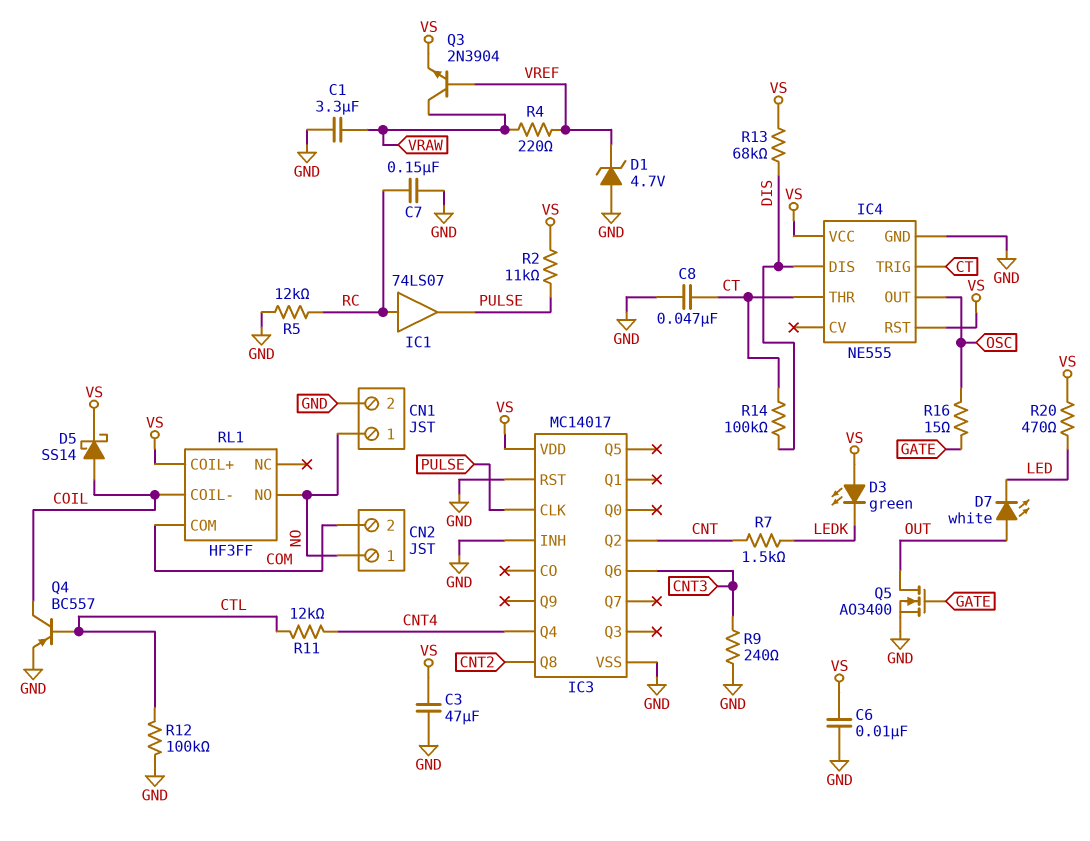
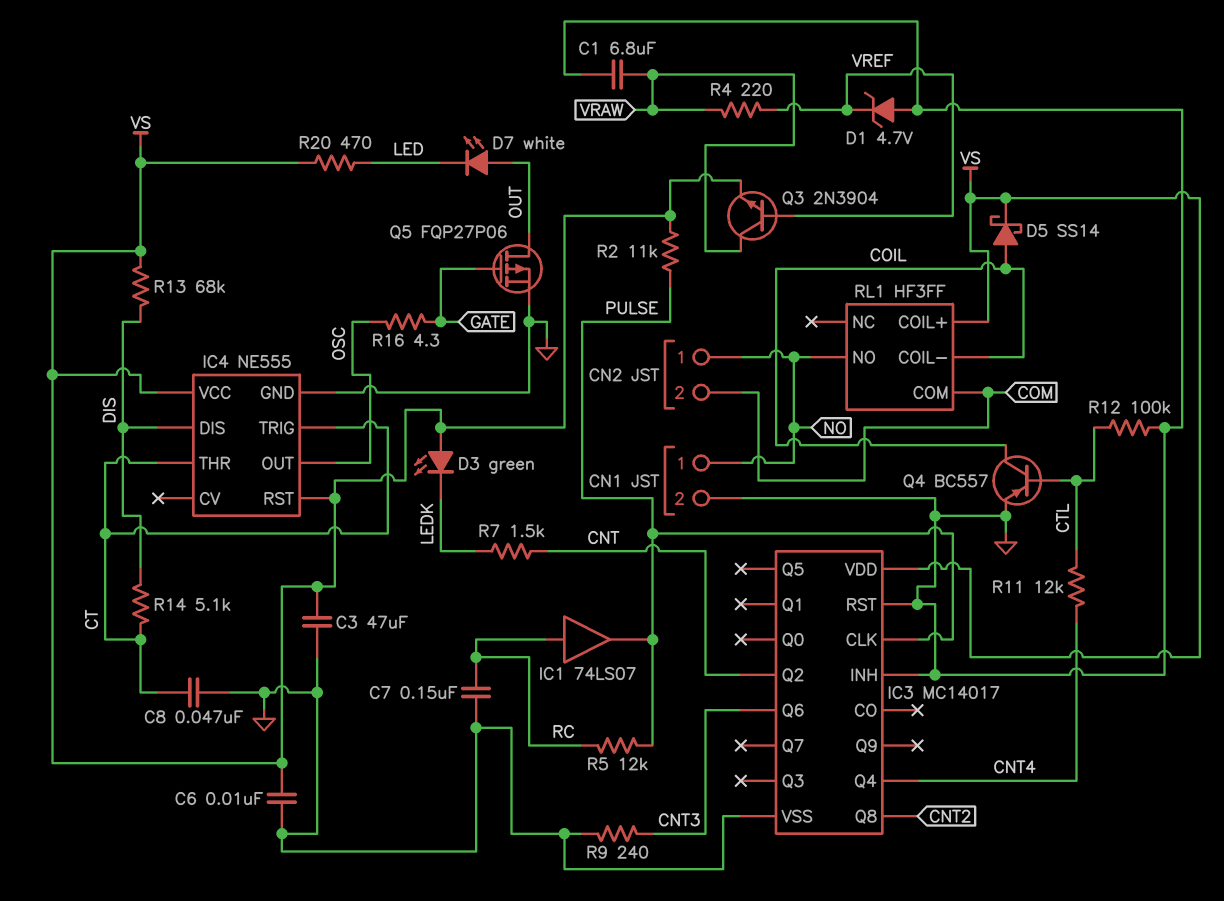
C1: 3.3uF (GND, VRAW) -> 6.8uF (GND, VRAW)
Q5: NMOS AO3400 (G GATE, D OUT, S GND) -> PMOS FQP27P06 (G GATE, D OUT, S GND)
R5: 12k (GND, RC) -> 12k (PULSE, RC)
R14: 100k (CT, DIS) -> 5.1k (CT, DIS)
R16: 15 (GATE, OSC) -> 4.3 (GATE, OSC)

